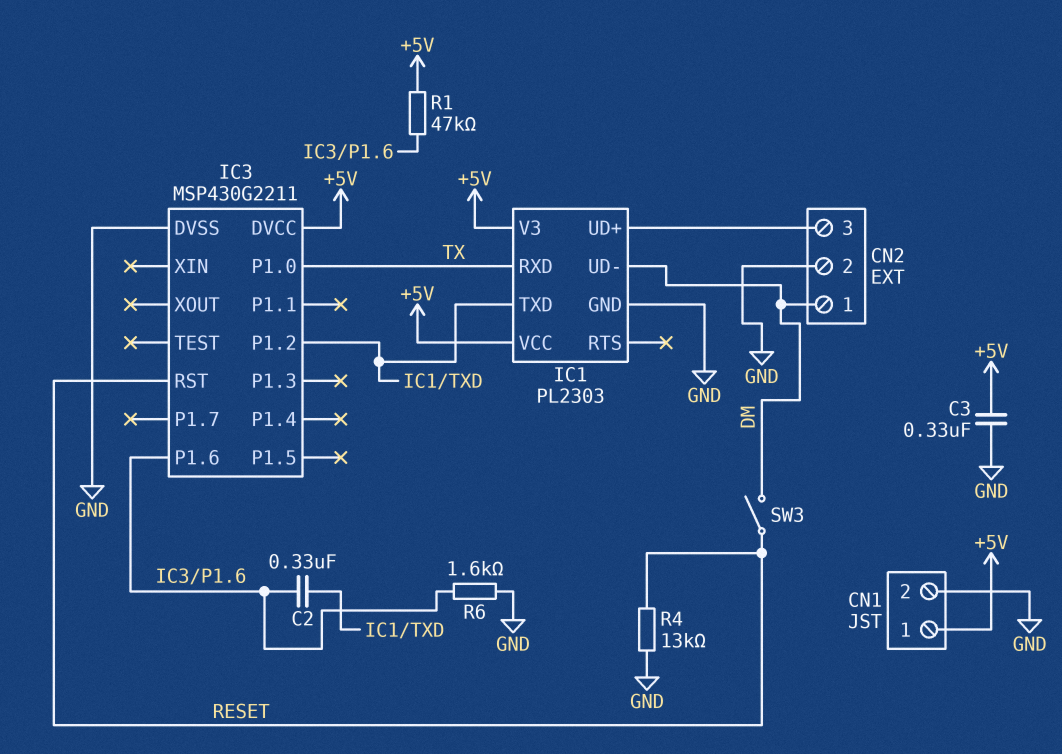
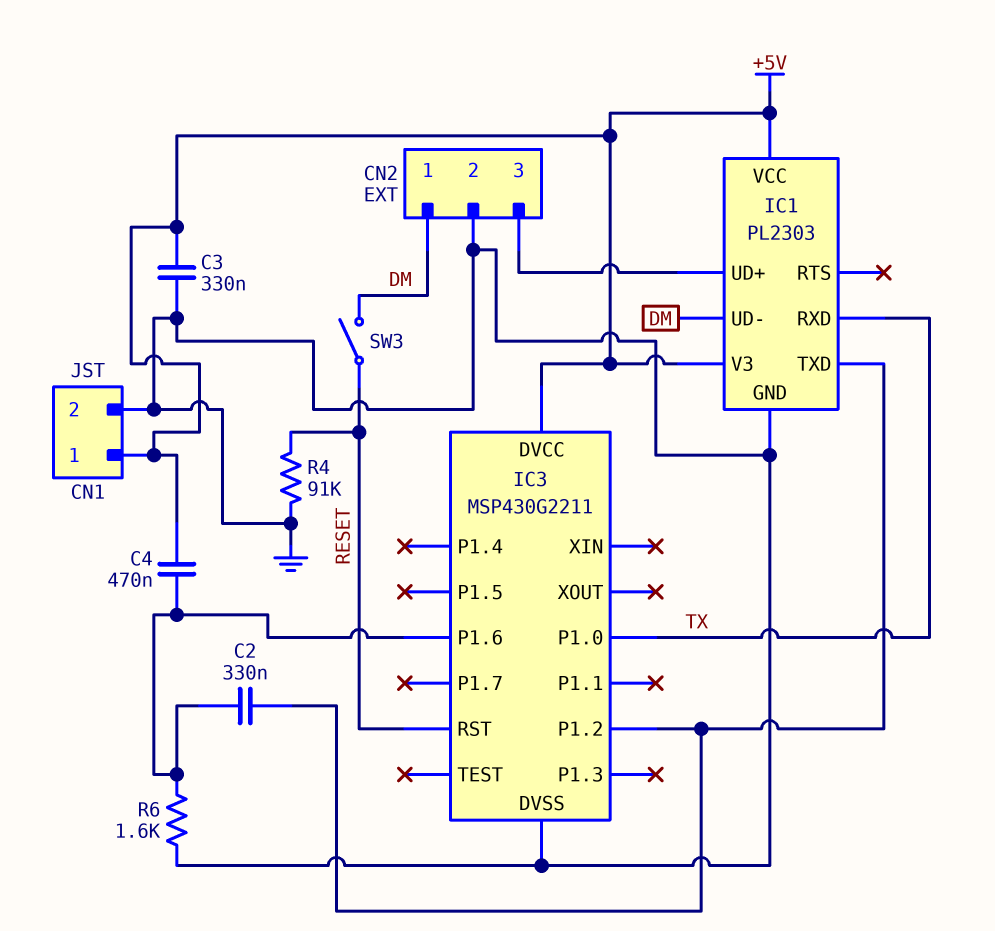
C4: none -> 470nF (+5V, IC3/P1.6)
R1: 47k (+5V, IC3/P1.6) -> none
R4: 13k (GND, RESET) -> 91k (GND, RESET)

